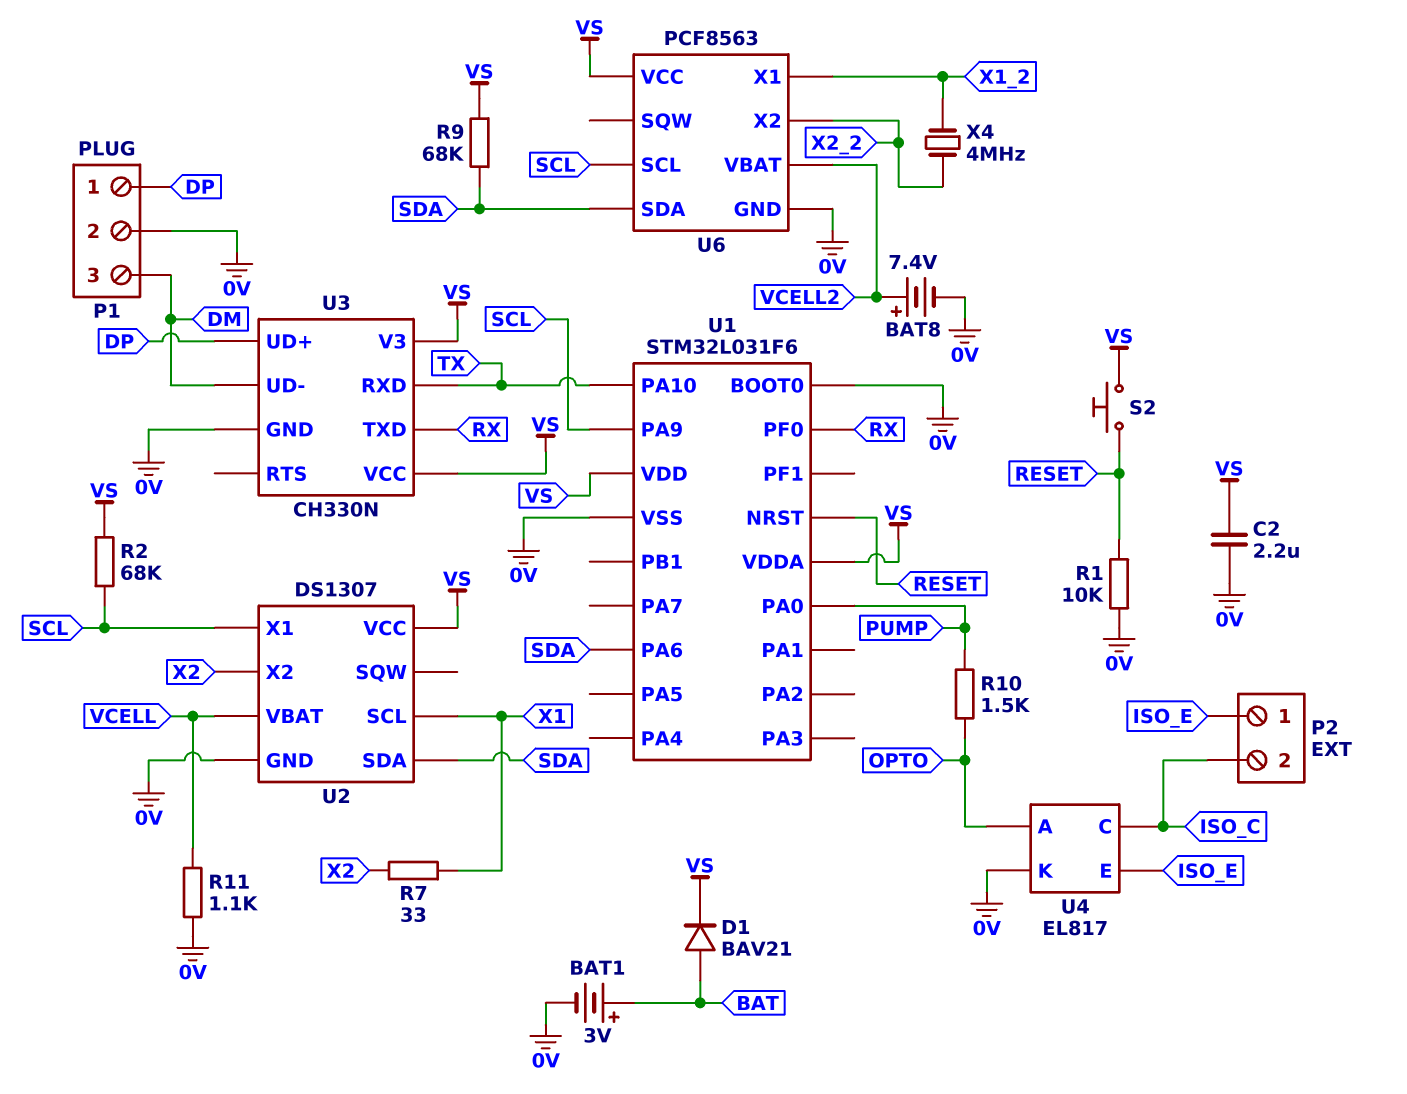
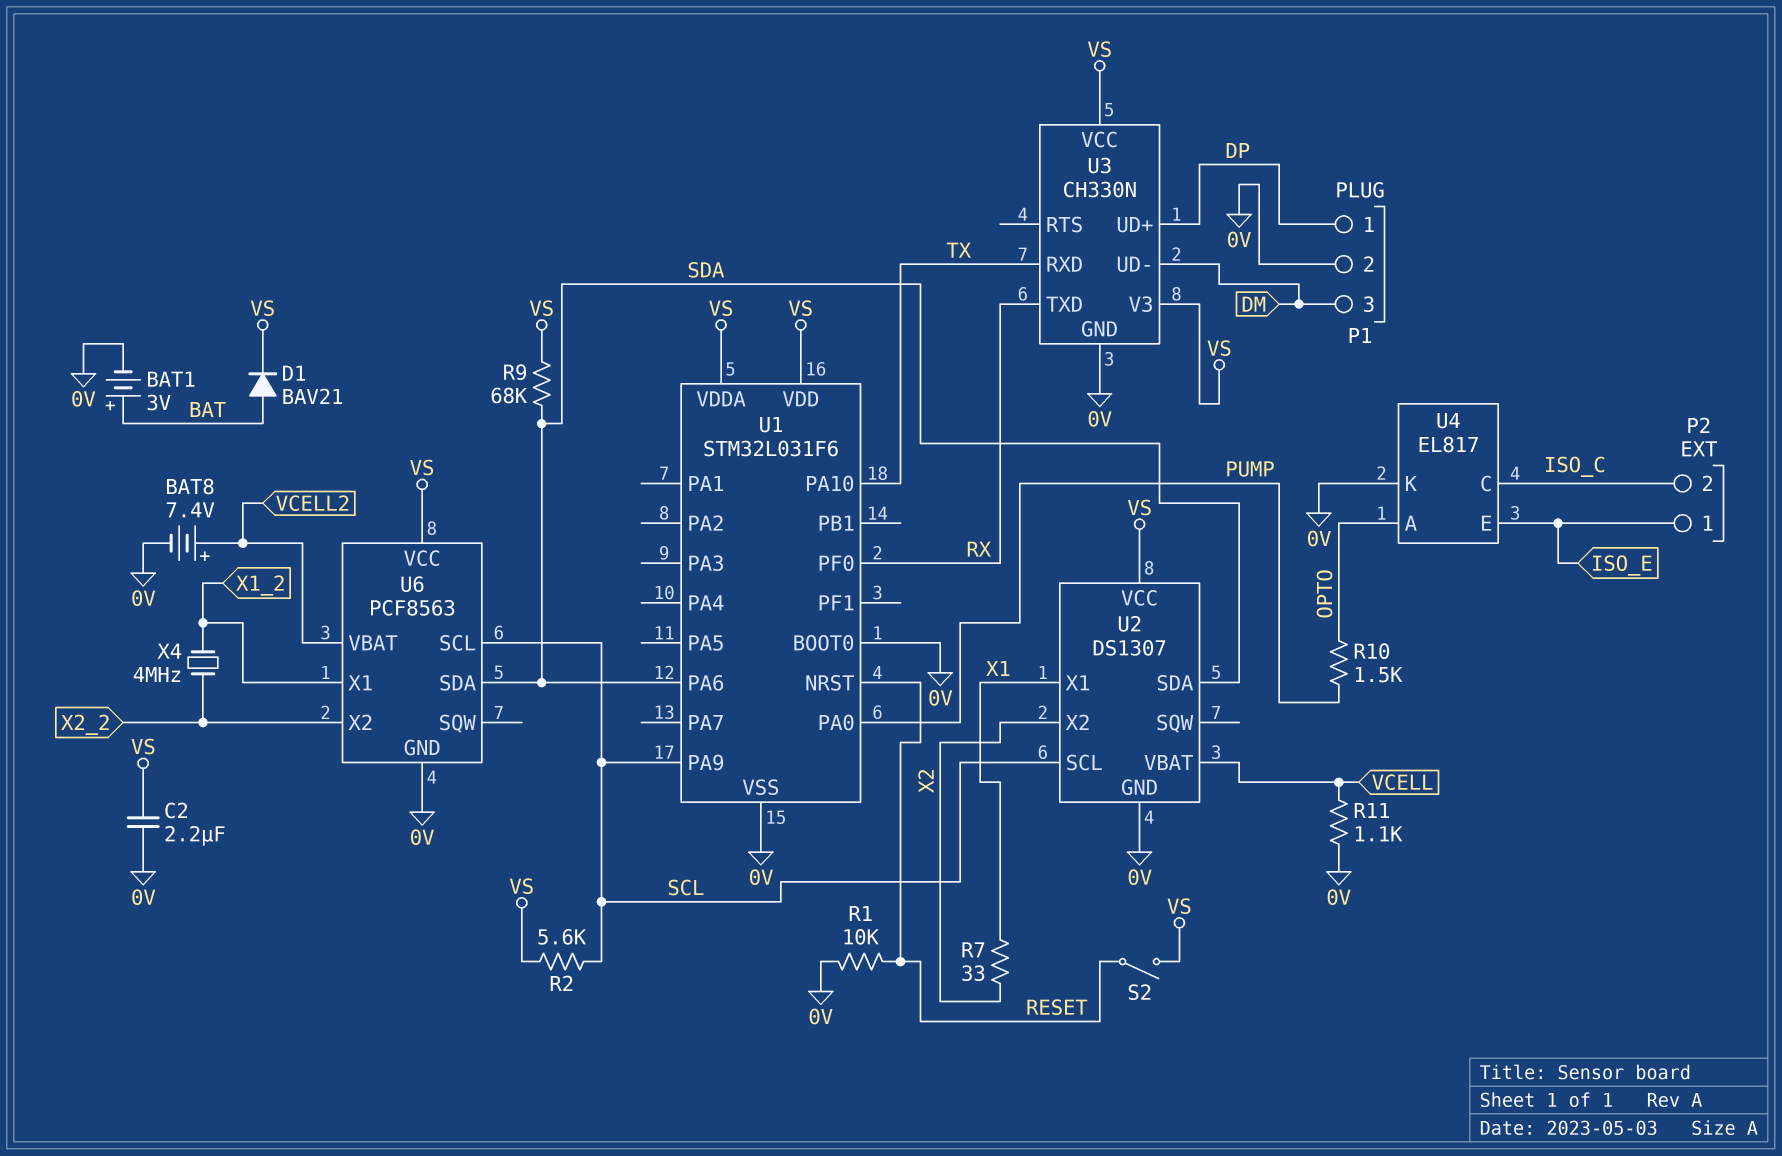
R2: 68k (SCL, VS) -> 5.6k (SCL, VS)
S2: button (RESET, VS) -> switch (RESET, VS)
U2 pin SCL: X1 -> SCL
U2 pin X1: SCL -> X1

